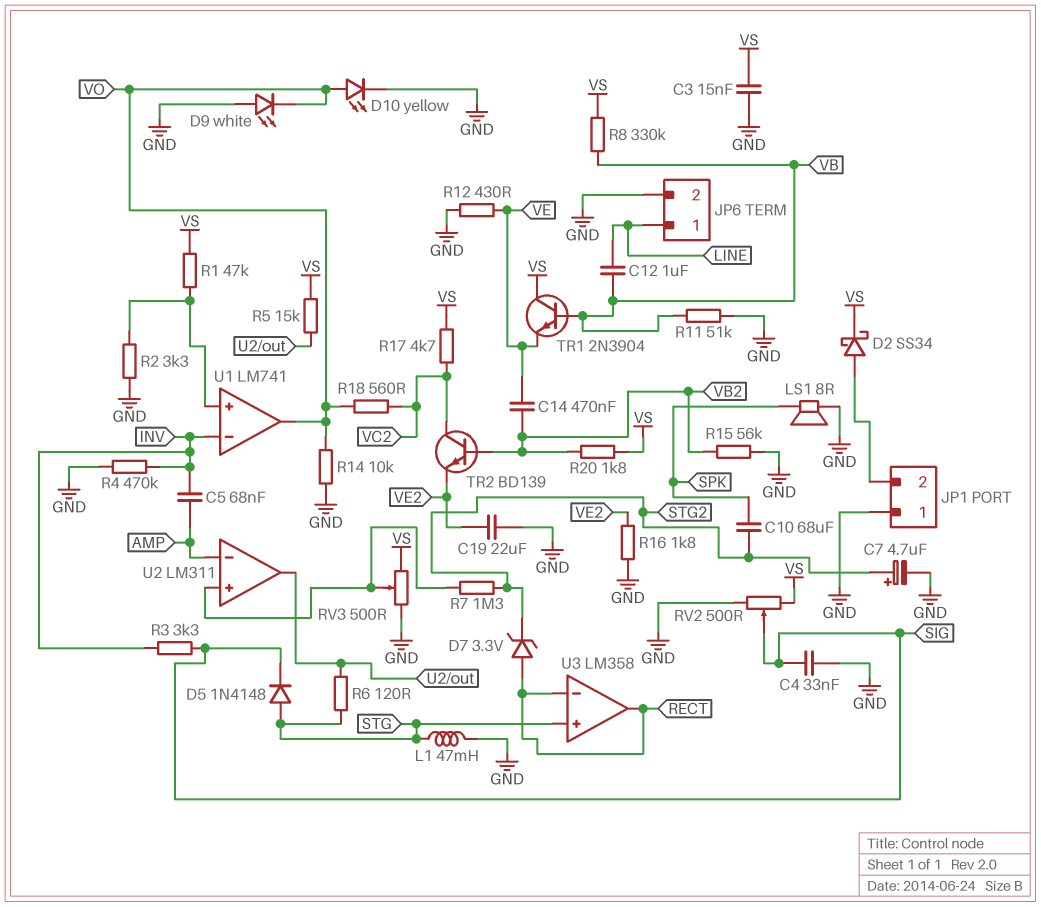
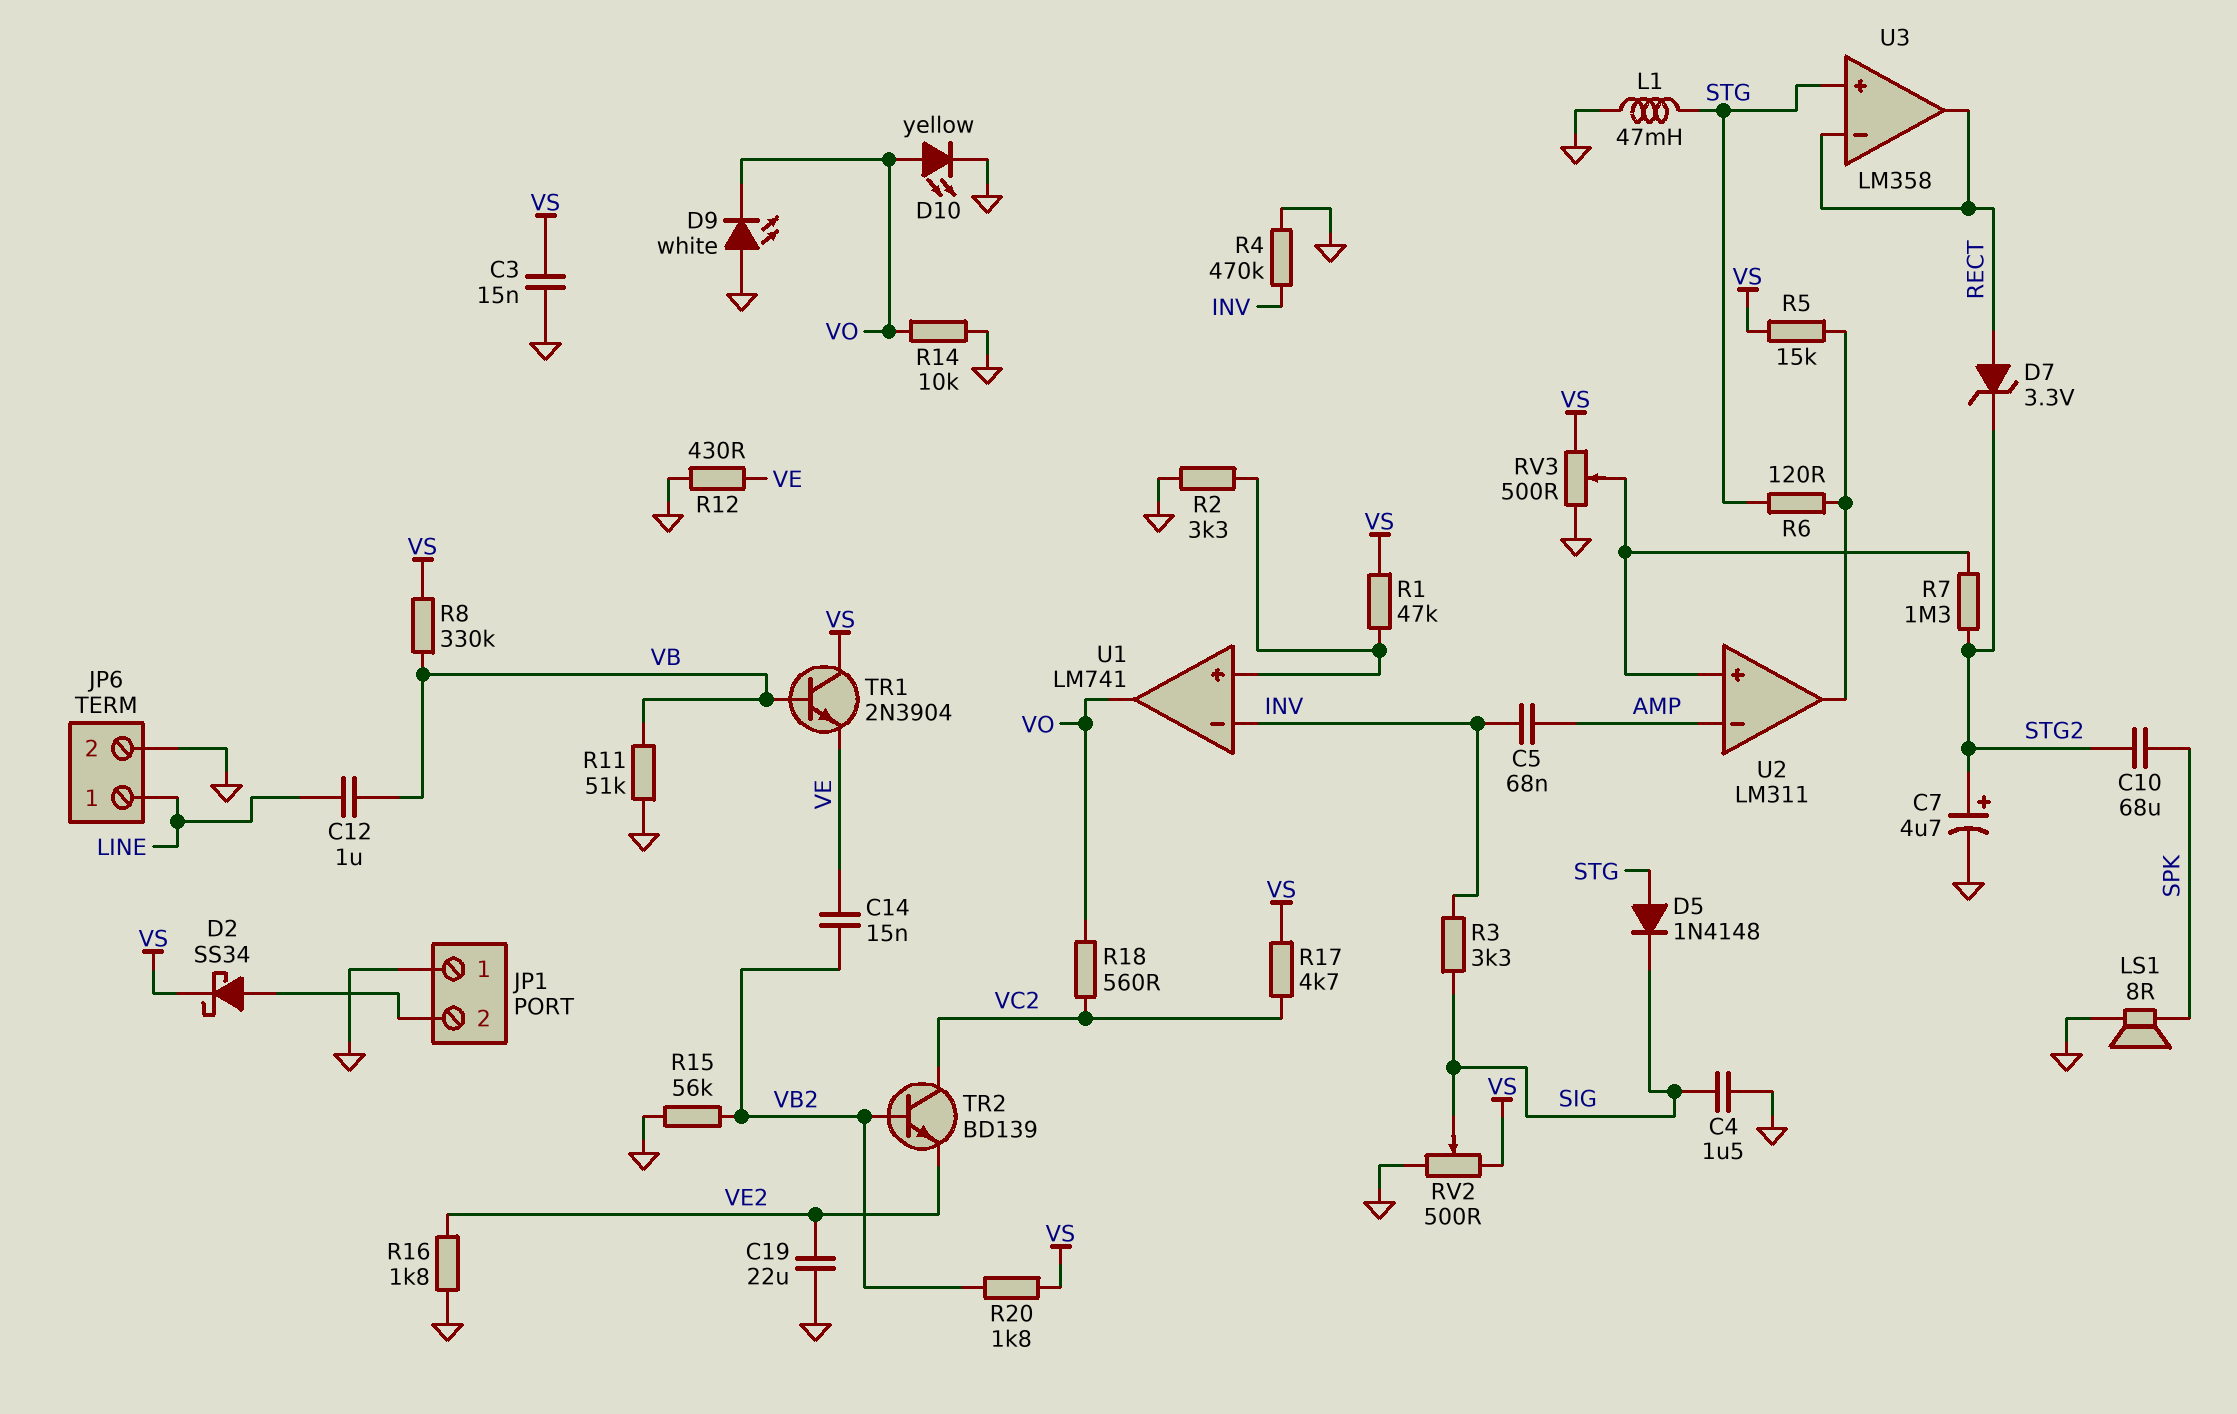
C4: 33nF (GND, SIG) -> 1.5uF (GND, SIG)
C14: 470nF (VB2, VE) -> 15nF (VB2, VE)

